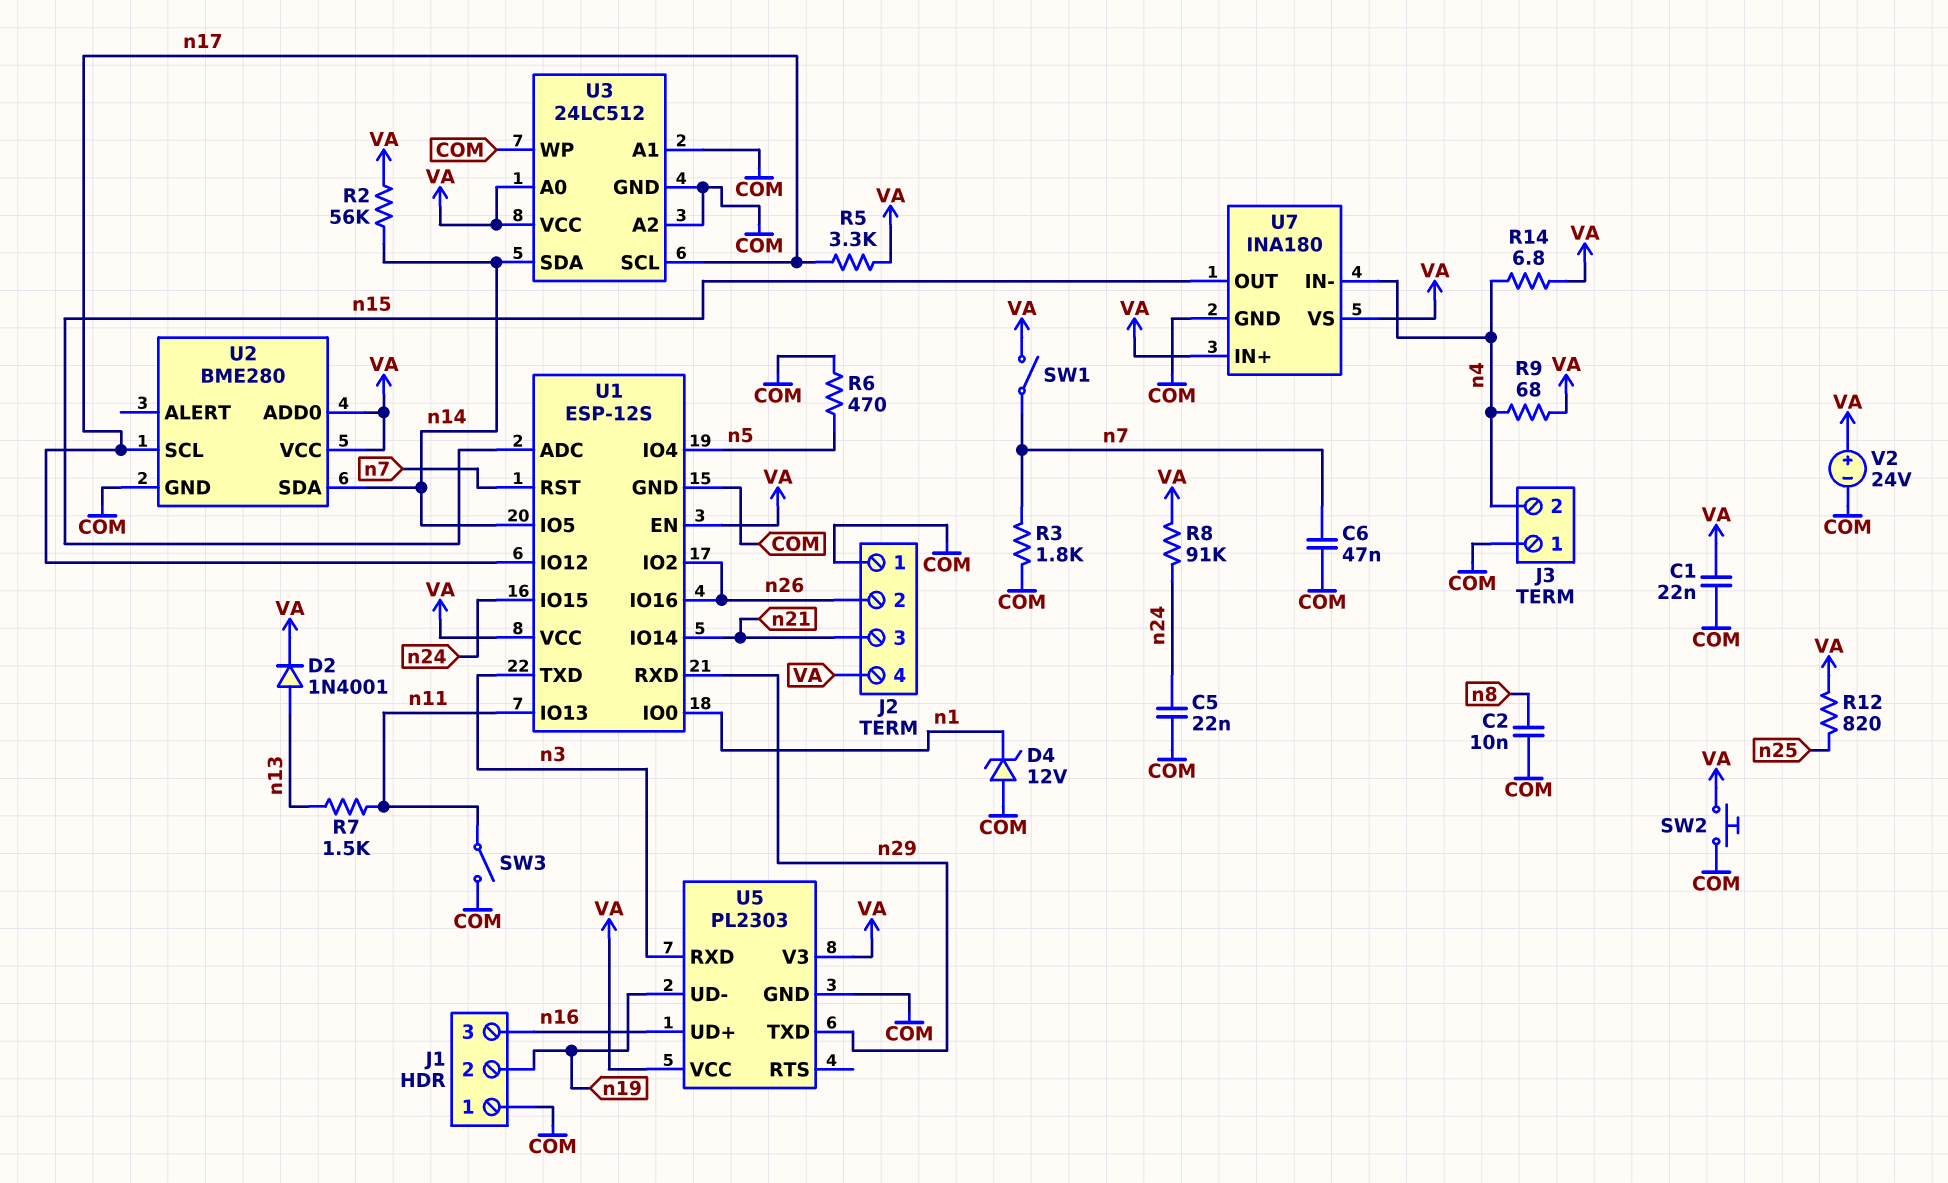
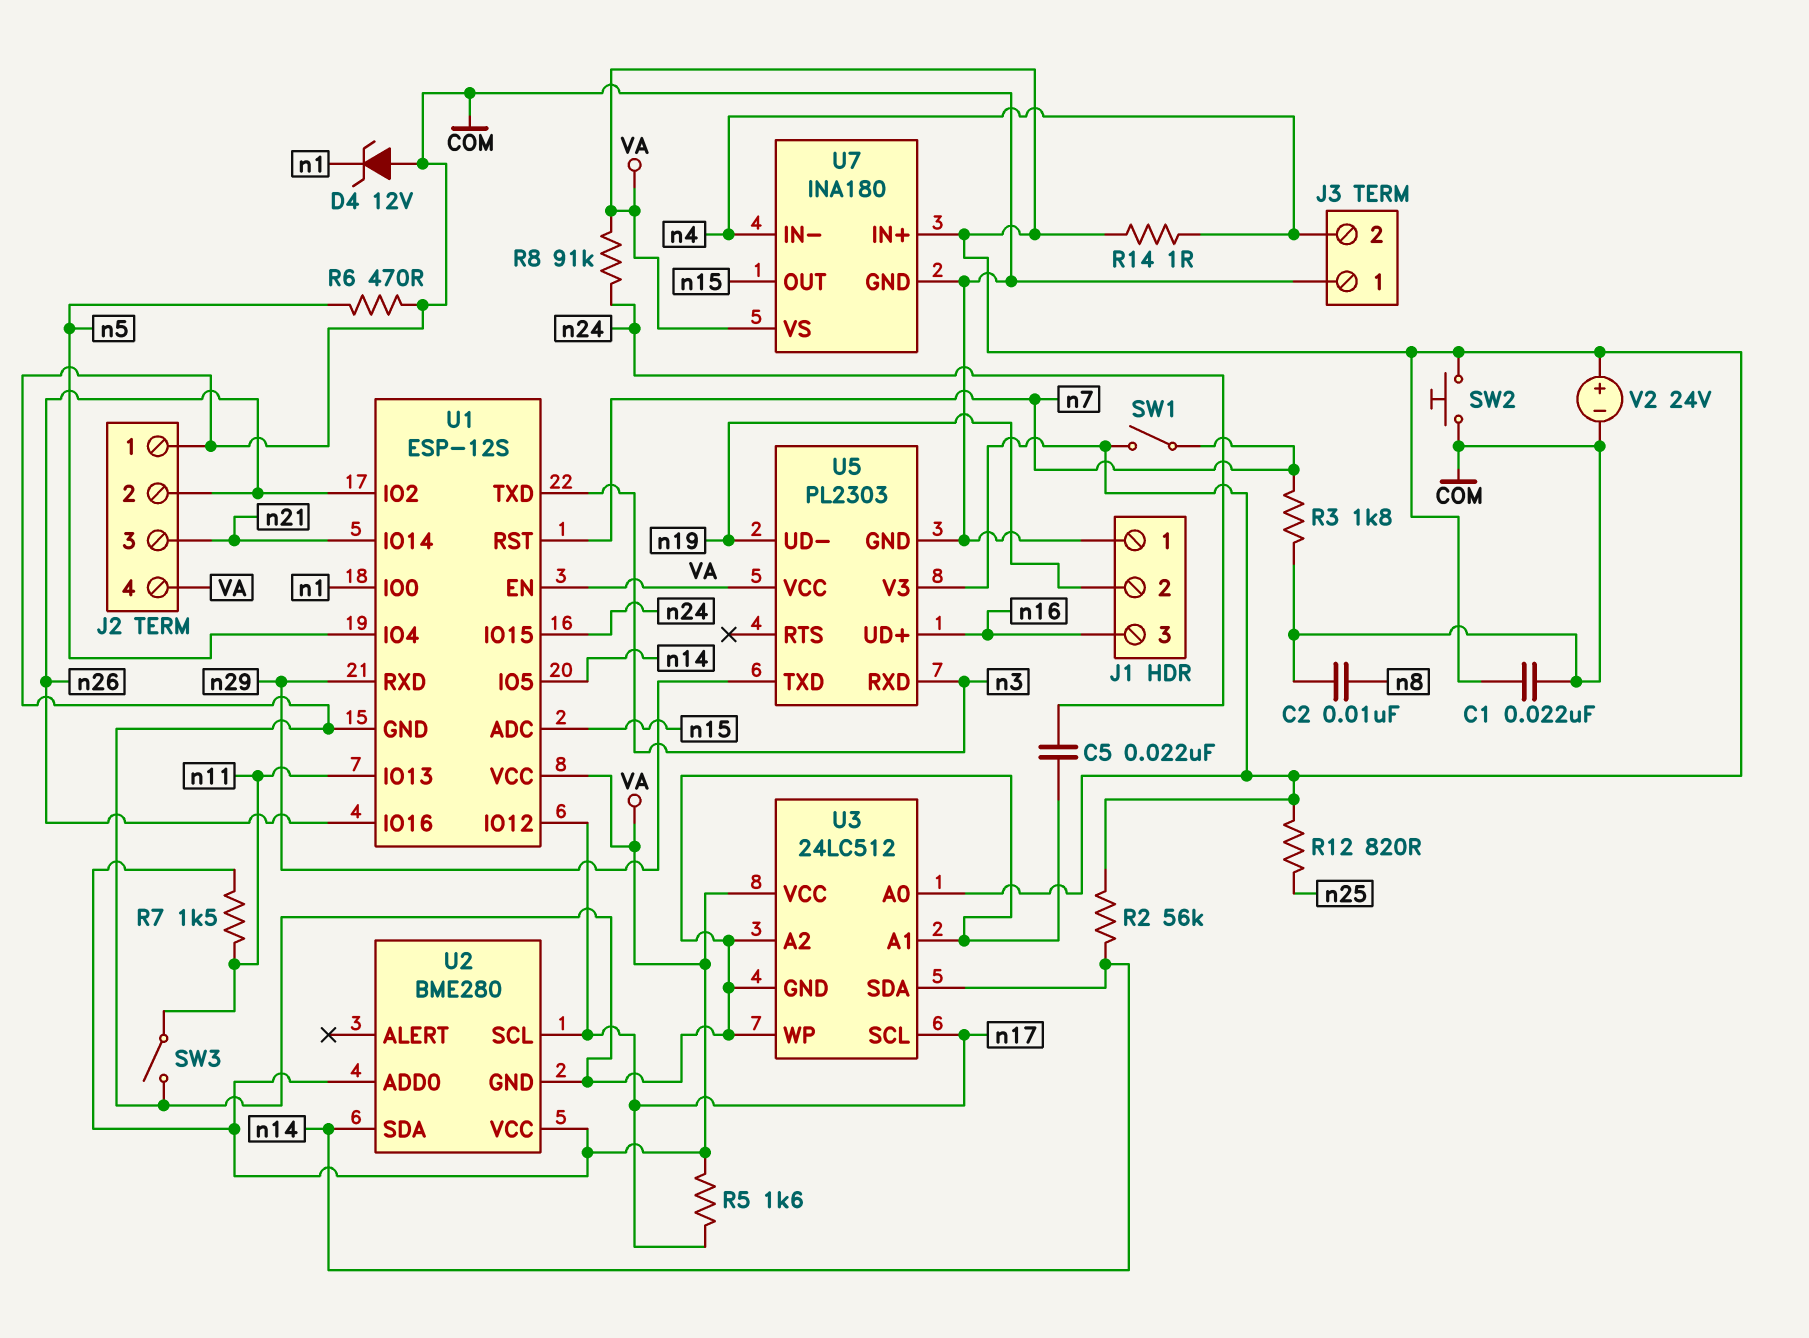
C6: 47nF (COM, n7) -> none
D2: diode 1N4001 (A n13, K VA) -> none
R5: 3.3k (VA, n17) -> 1.6k (VA, n17)
R7: 1.5k (n11, n13) -> 1.5k (VA, n11)
R9: 68 (VA, n4) -> none
R14: 6.8 (VA, n4) -> 1 (VA, n4)

